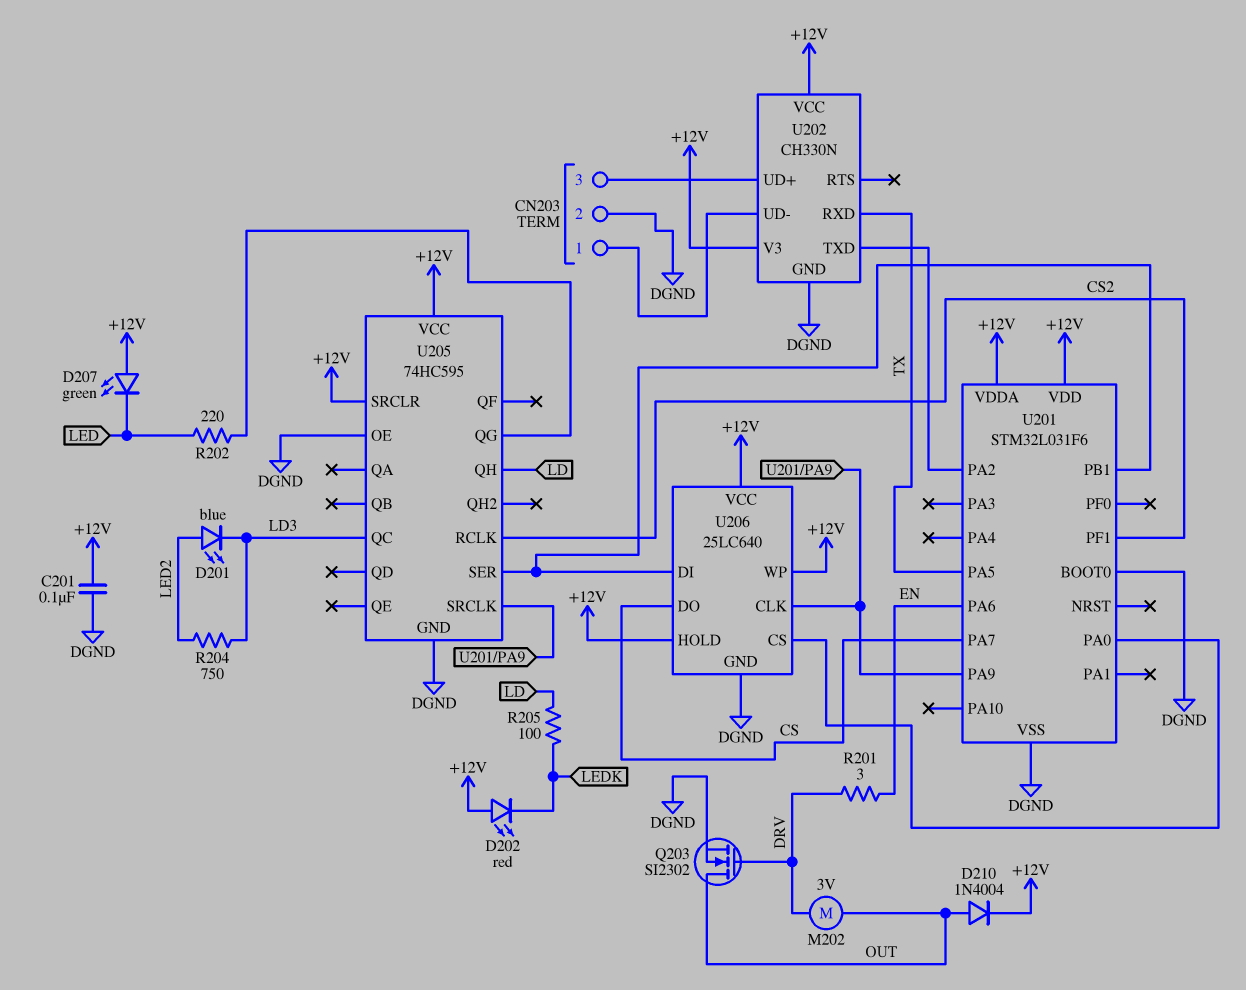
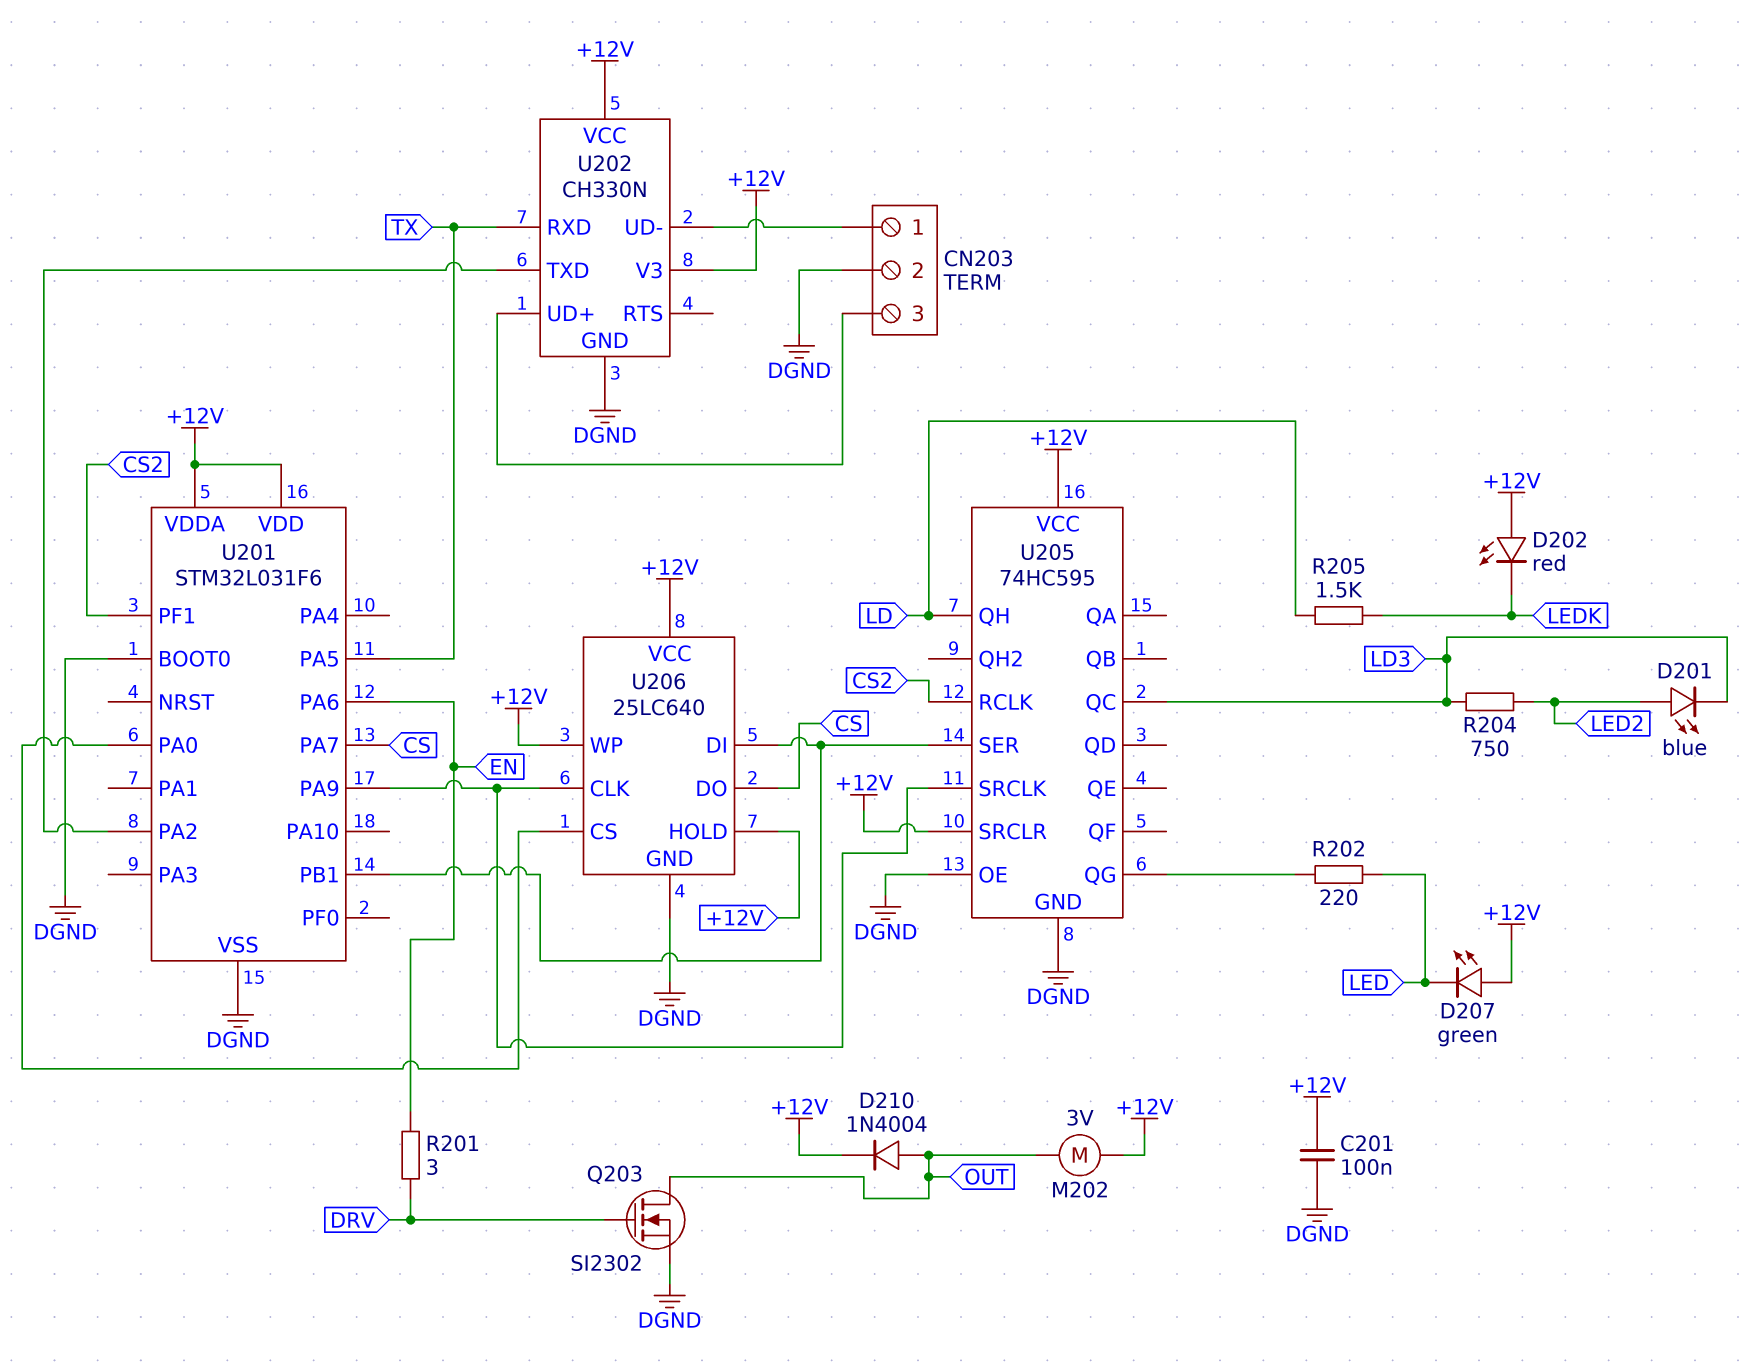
M202: motor 3V (DRV, OUT) -> motor 3V (+12V, OUT)
R205: 100 (LD, LEDK) -> 1.5k (LD, LEDK)

